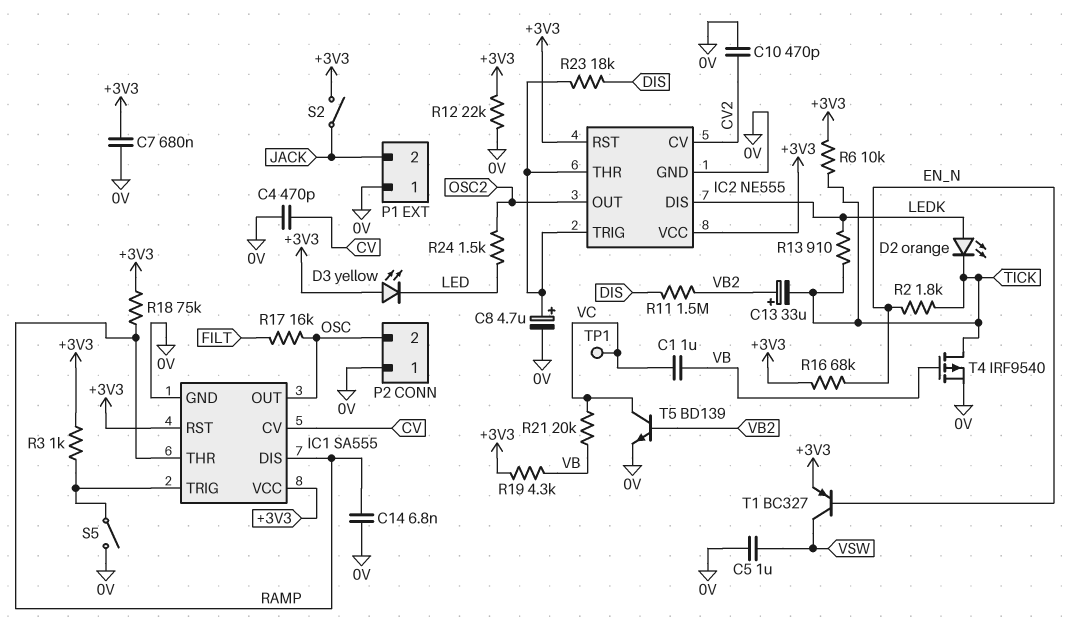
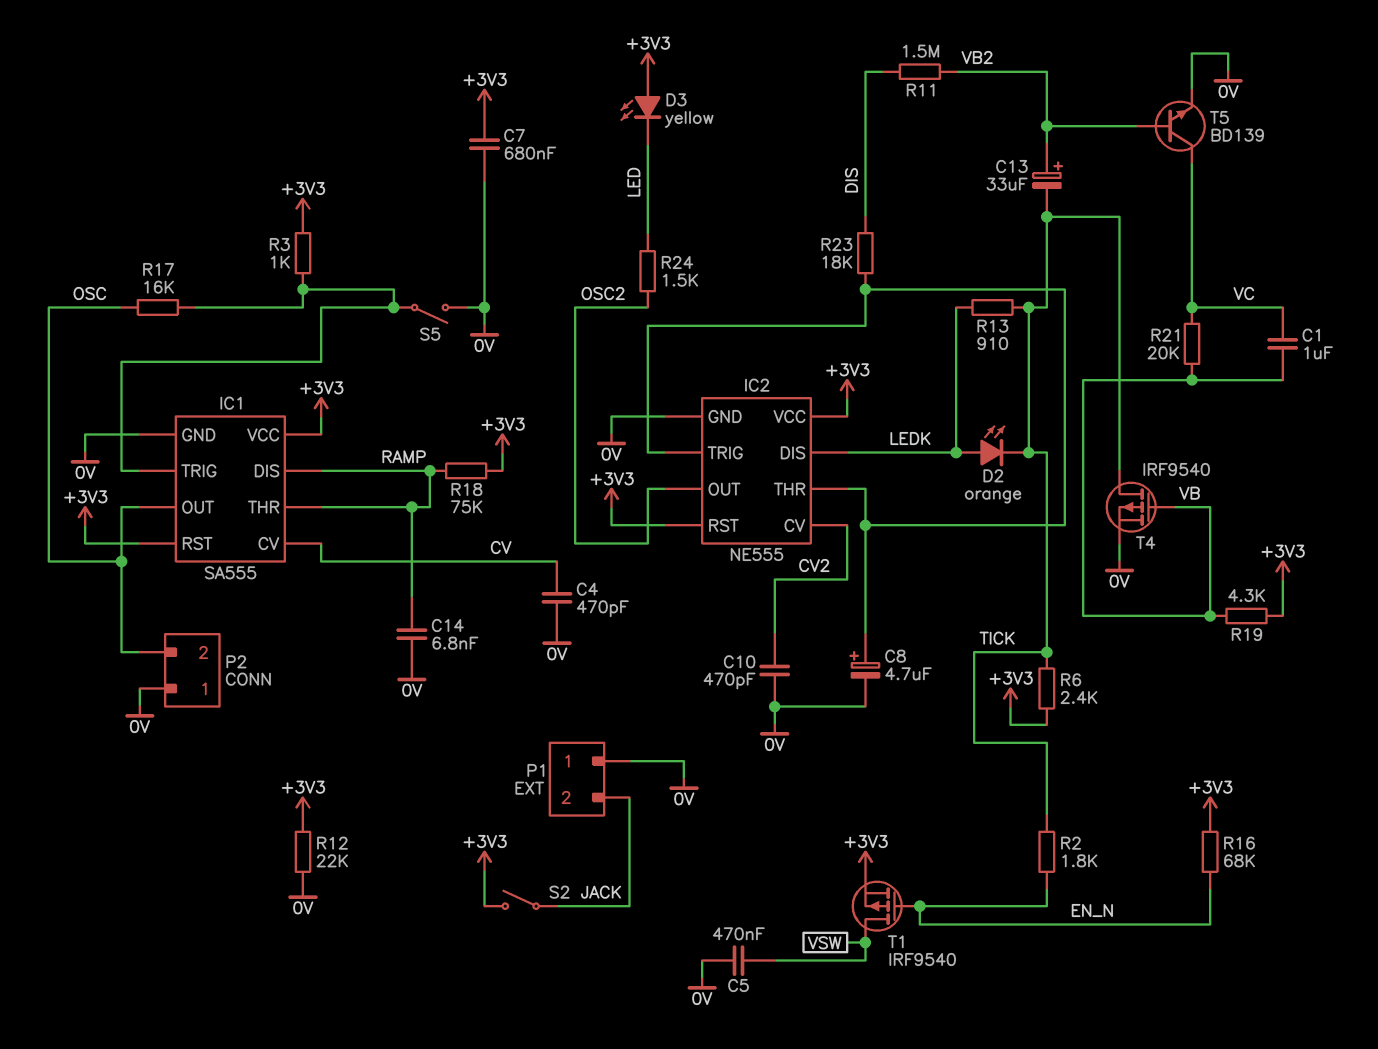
C5: 1uF (0V, VSW) -> 470nF (0V, VSW)
R6: 10k (+3V3, TICK) -> 2.4k (+3V3, TICK)
R17: 16k (FILT, OSC) -> 16k (IC1/TRIG, OSC)
T1: PNP BC327 (B EN_N, C VSW, E +3V3) -> PMOS IRF9540 (G EN_N, D VSW, S +3V3)
TP1: test point (VC) -> none

